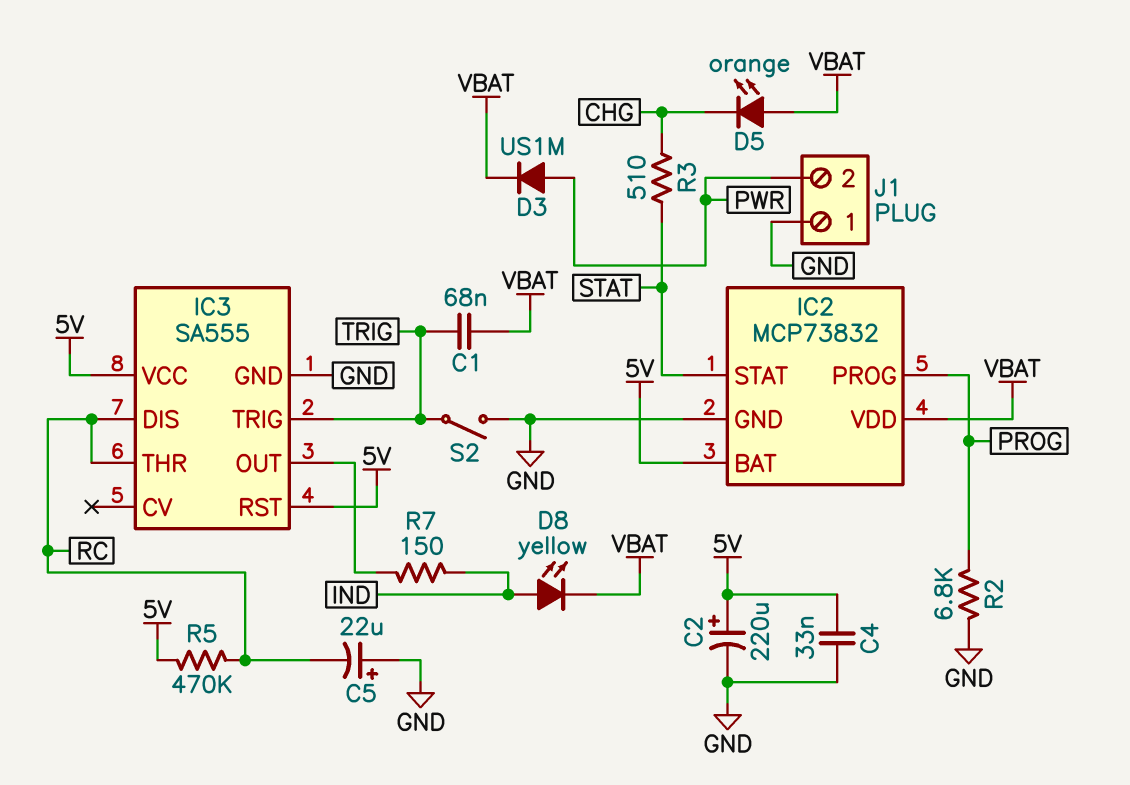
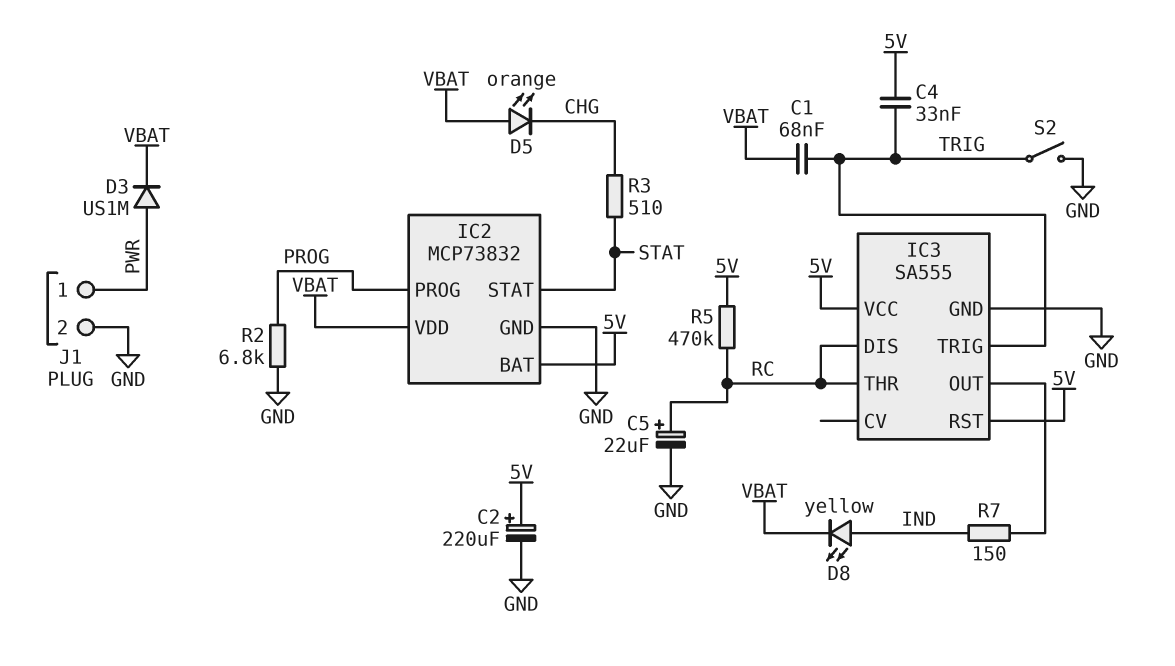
C4: 33nF (5V, GND) -> 33nF (5V, TRIG)
C5: 22uF (plus GND, minus RC) -> 22uF (plus RC, minus GND)
J1 pin 1: GND -> PWR
J1 pin 2: PWR -> GND

